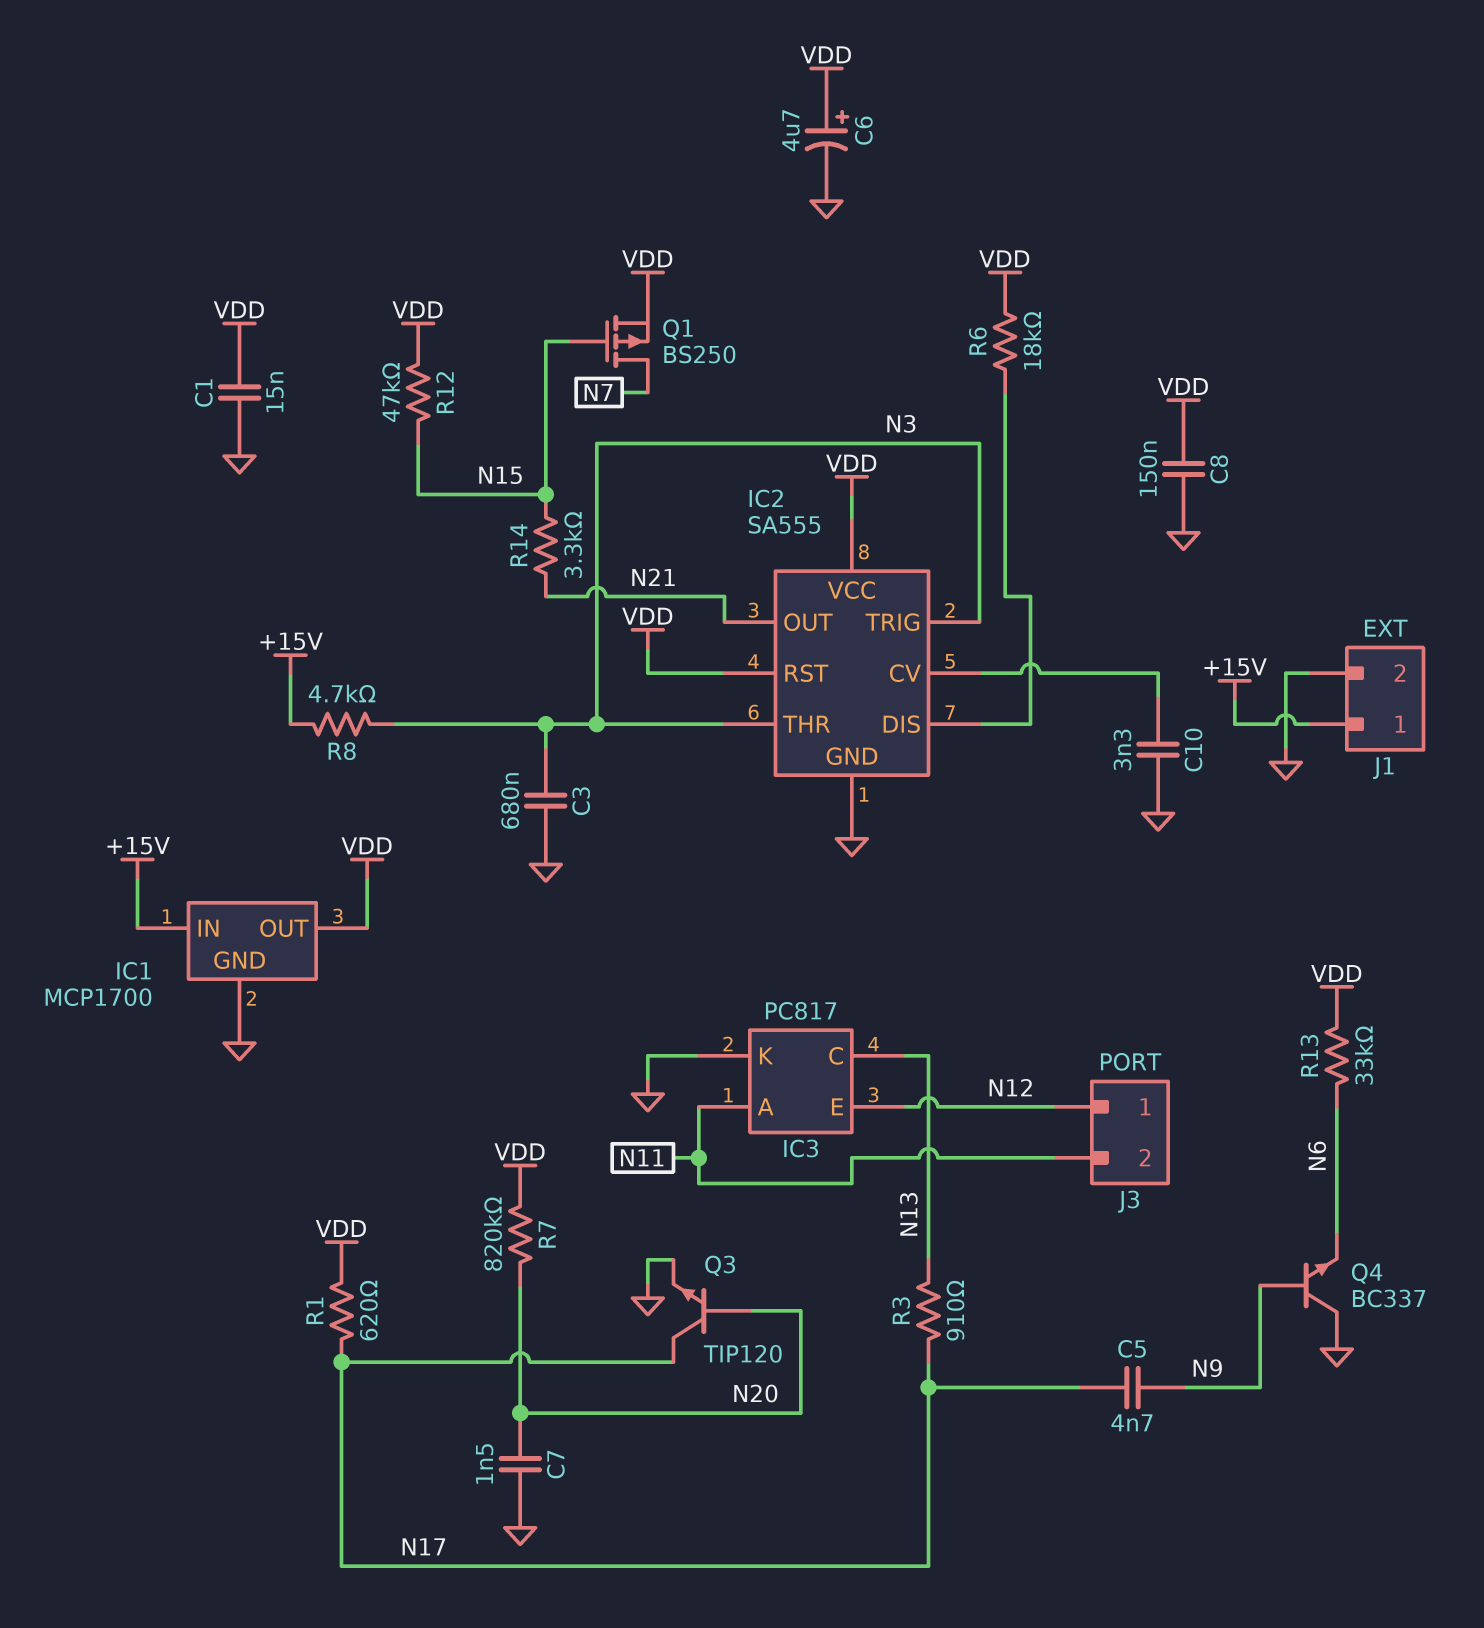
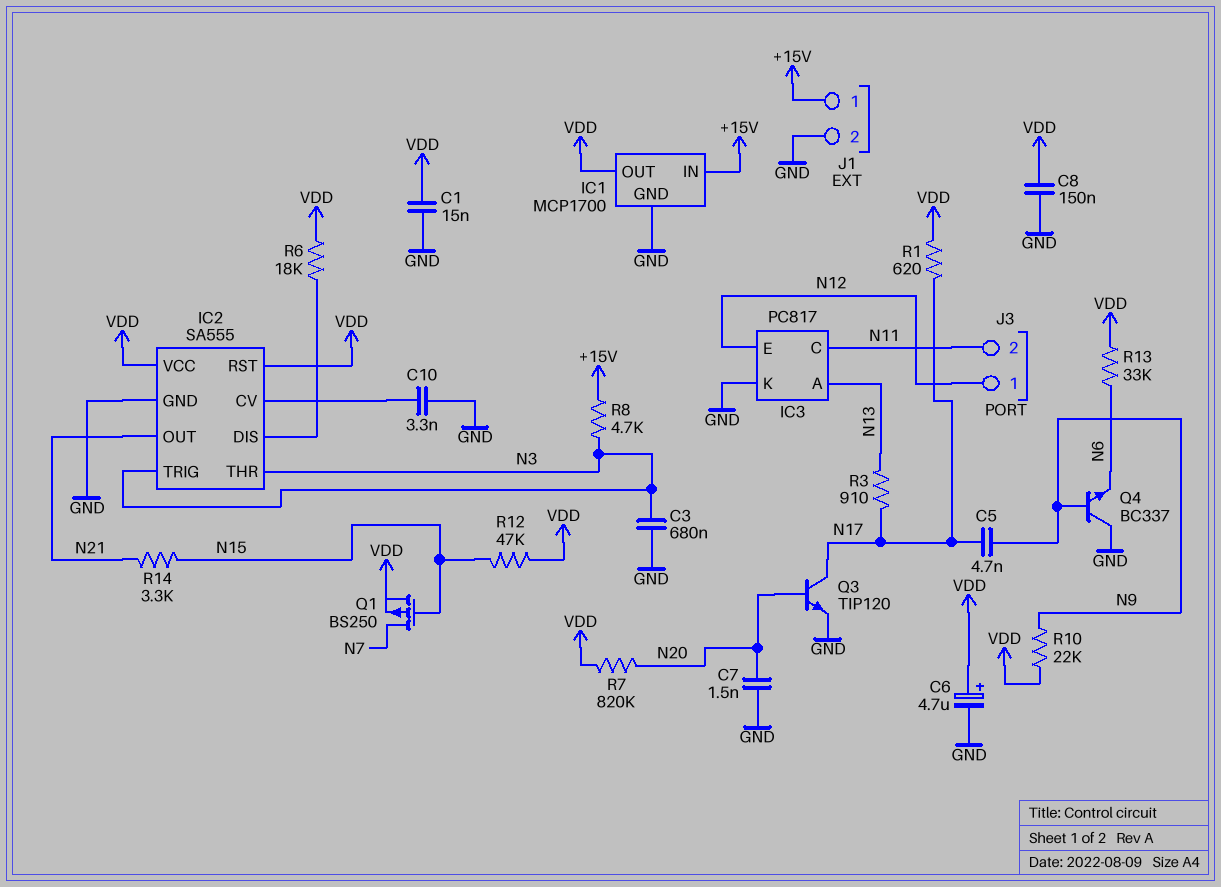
IC3 pin A: N11 -> N13
IC3 pin C: N13 -> N11
R10: none -> 22k (N9, VDD)

